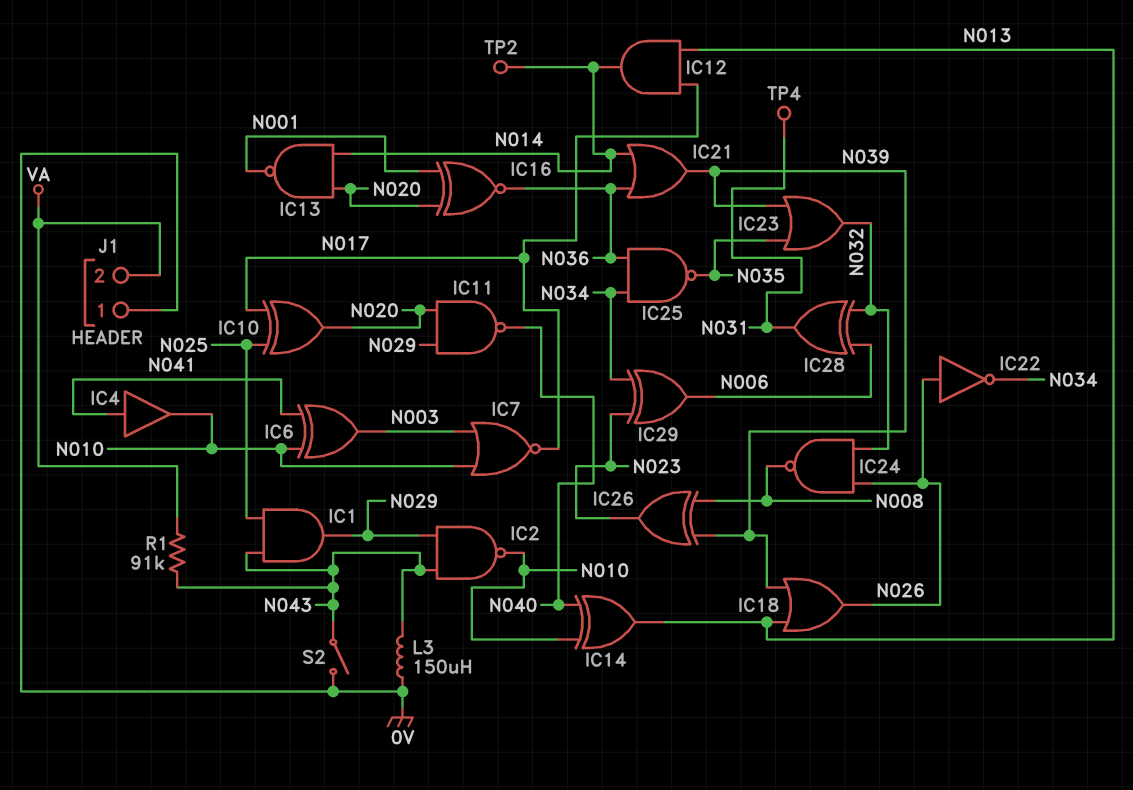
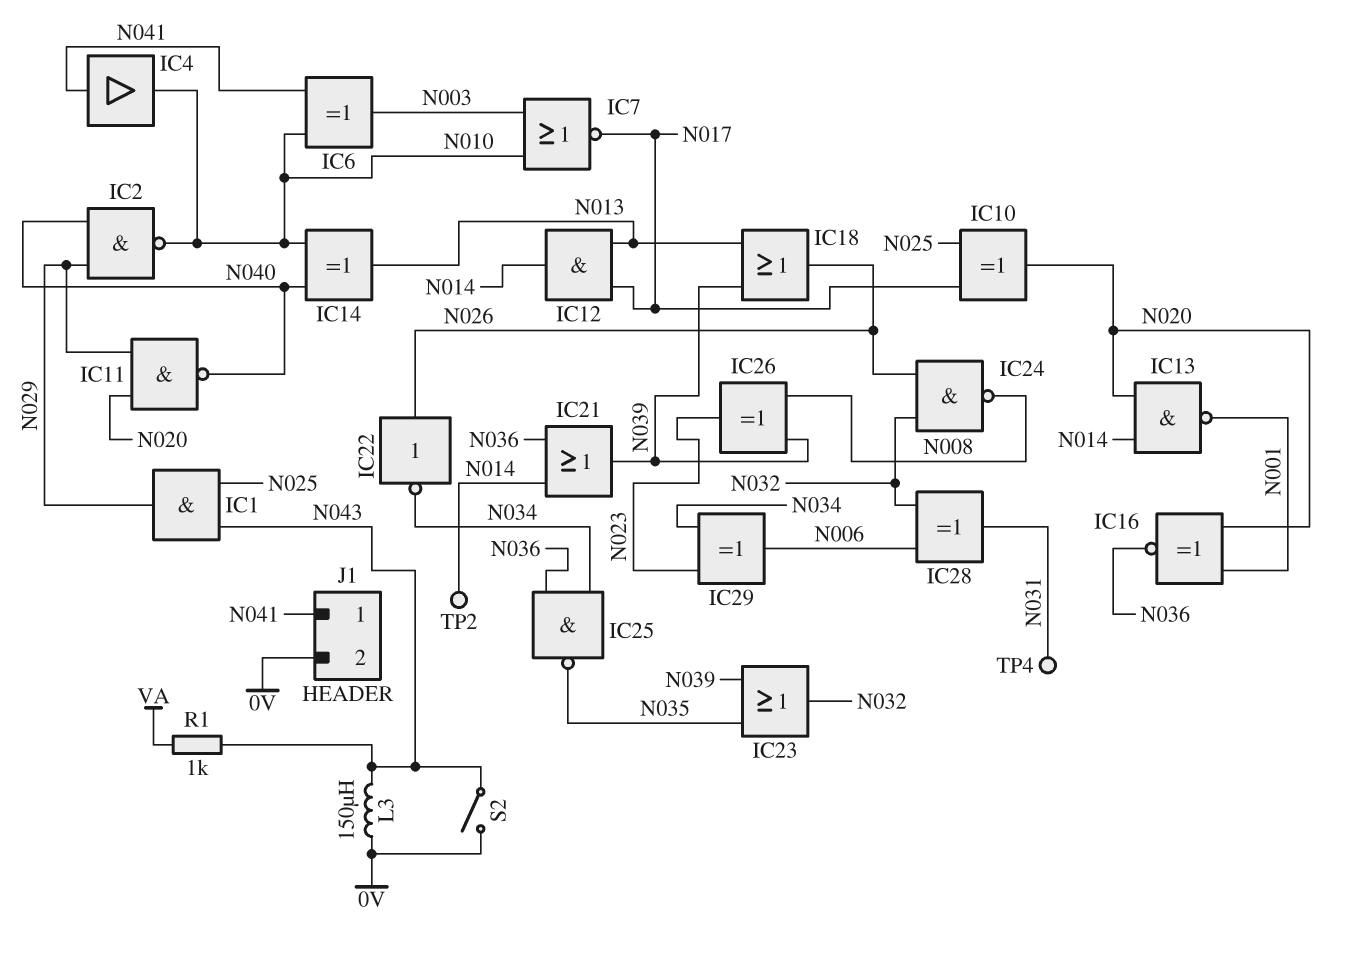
IC2: NAND (in N029, in N043, out N010) -> NAND (in N029, in N040, out N010)
J1 pin 1: 0V -> N041
J1 pin 2: VA -> 0V
R1: 91k (N043, VA) -> 1k (N043, VA)

